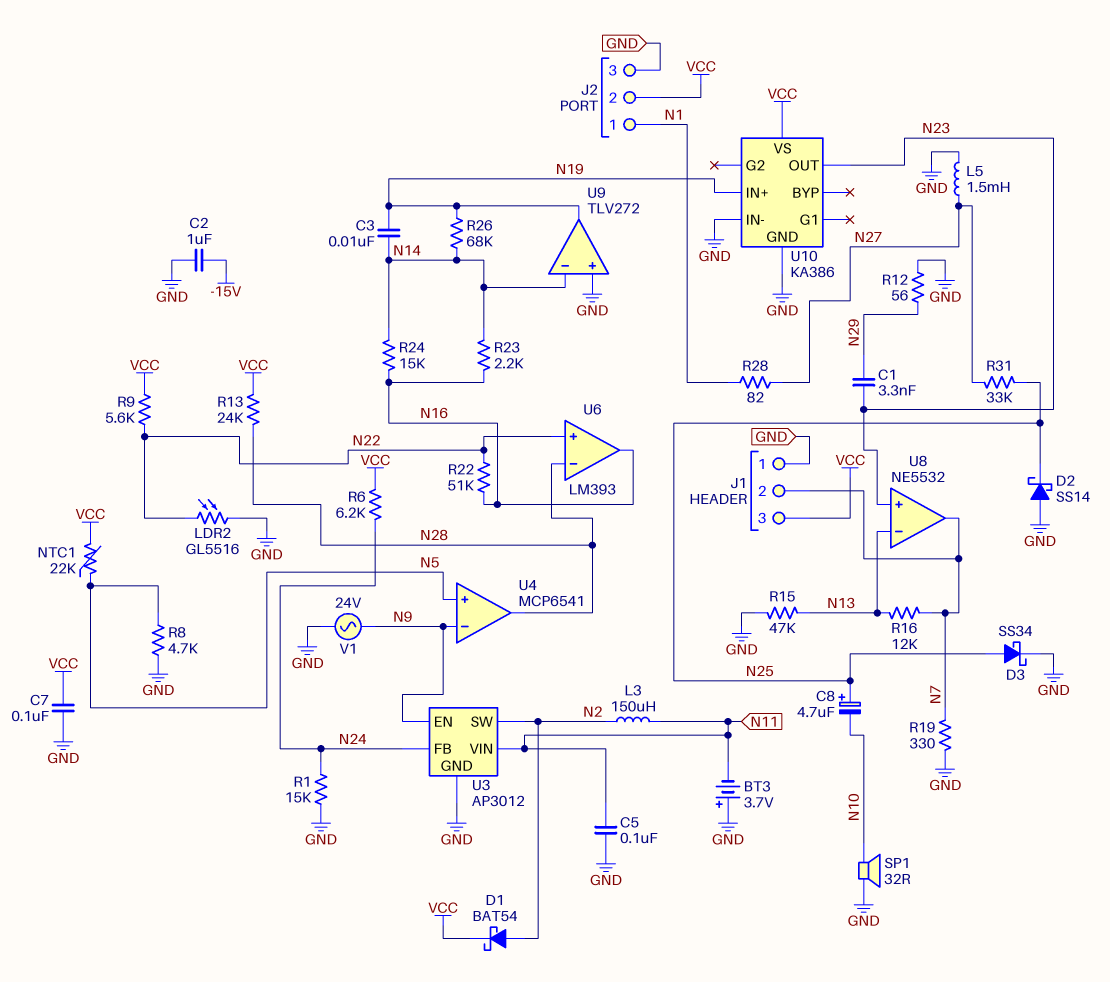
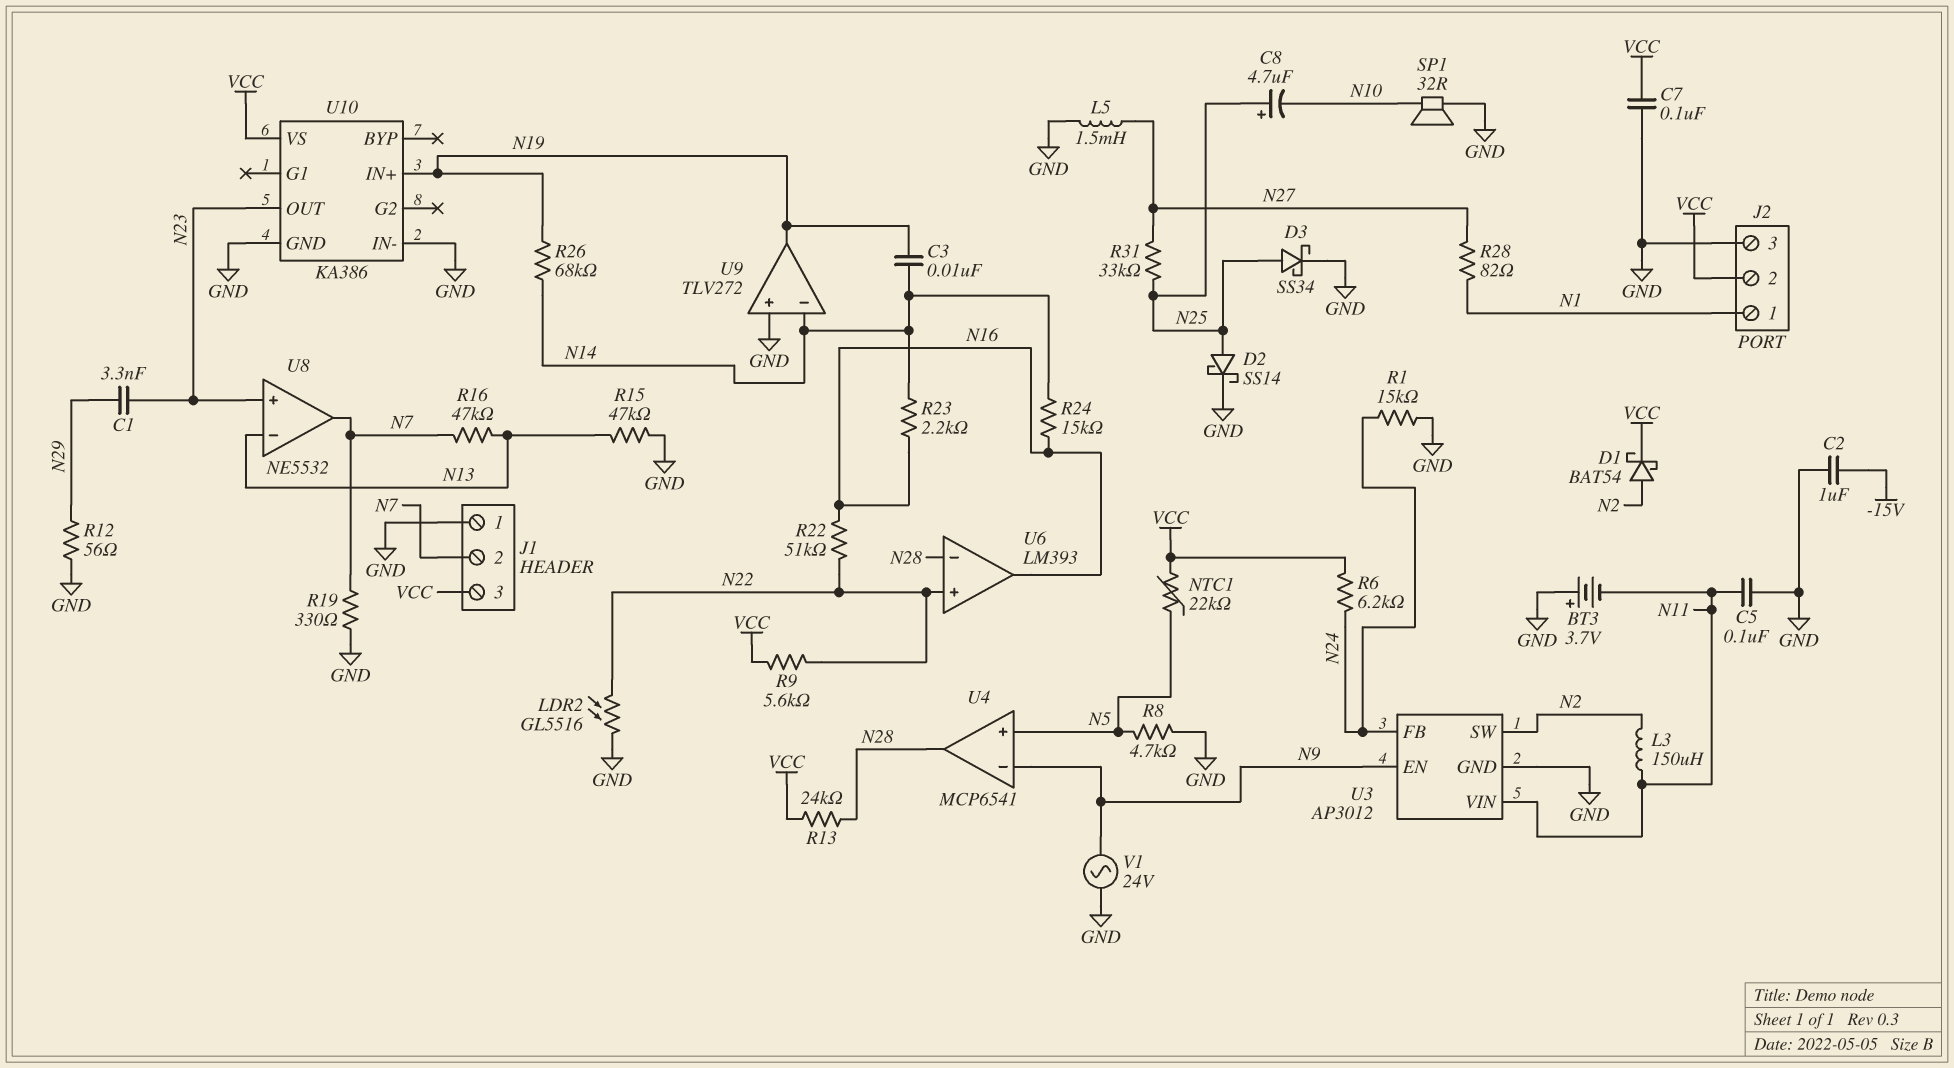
D2: schottky SS14 (A GND, K N25) -> schottky SS14 (A N25, K GND)
R16: 12k (N7, N13) -> 47k (N7, N13)

